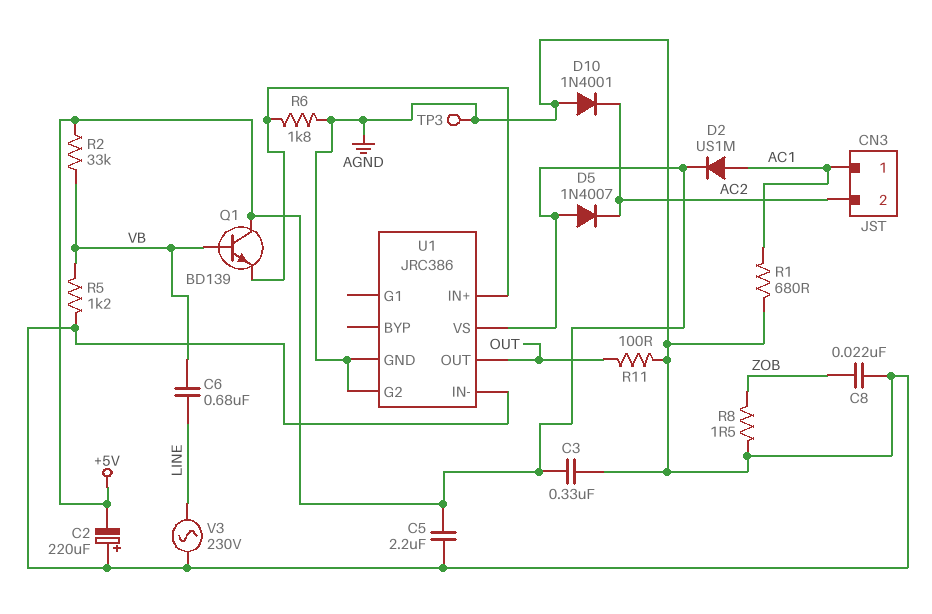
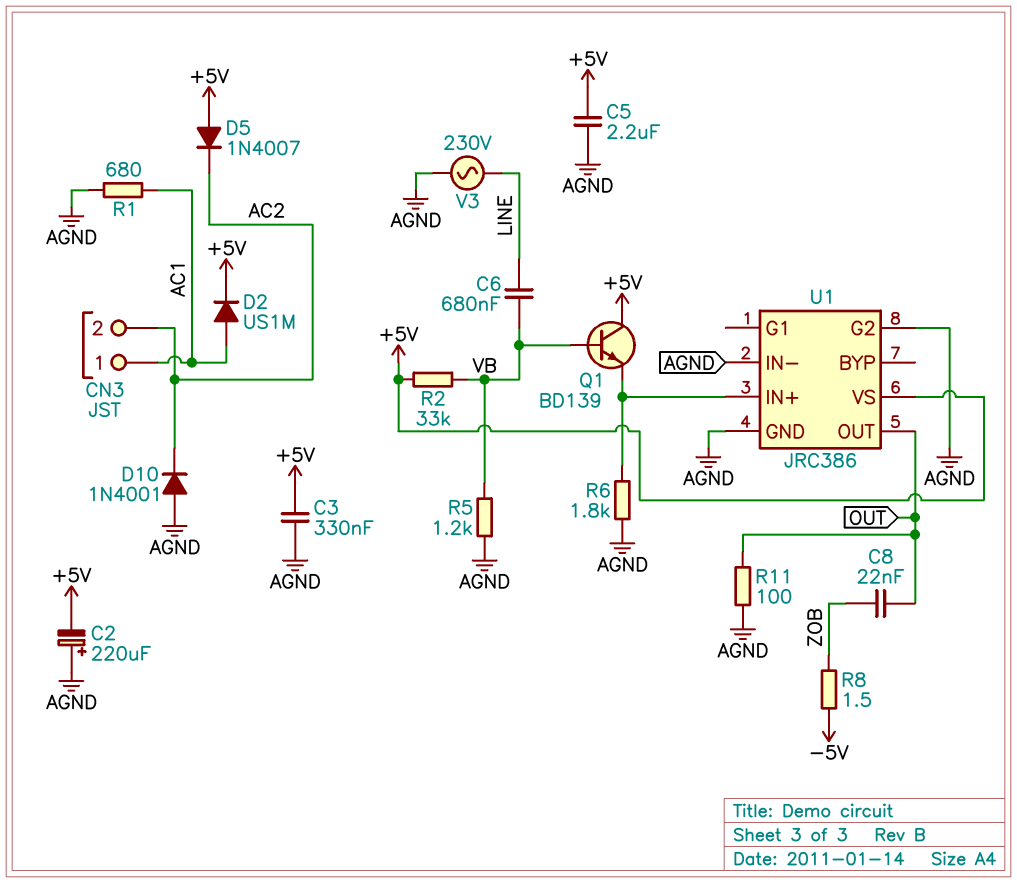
C8: 22nF (AGND, ZOB) -> 22nF (OUT, ZOB)
R8: 1.5 (AGND, ZOB) -> 1.5 (-5V, ZOB)
TP3: test point (AGND) -> none

